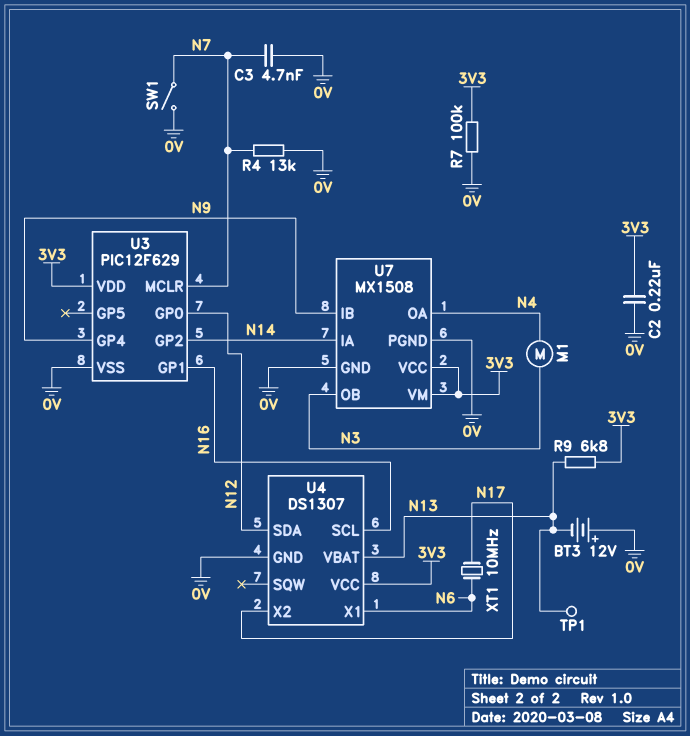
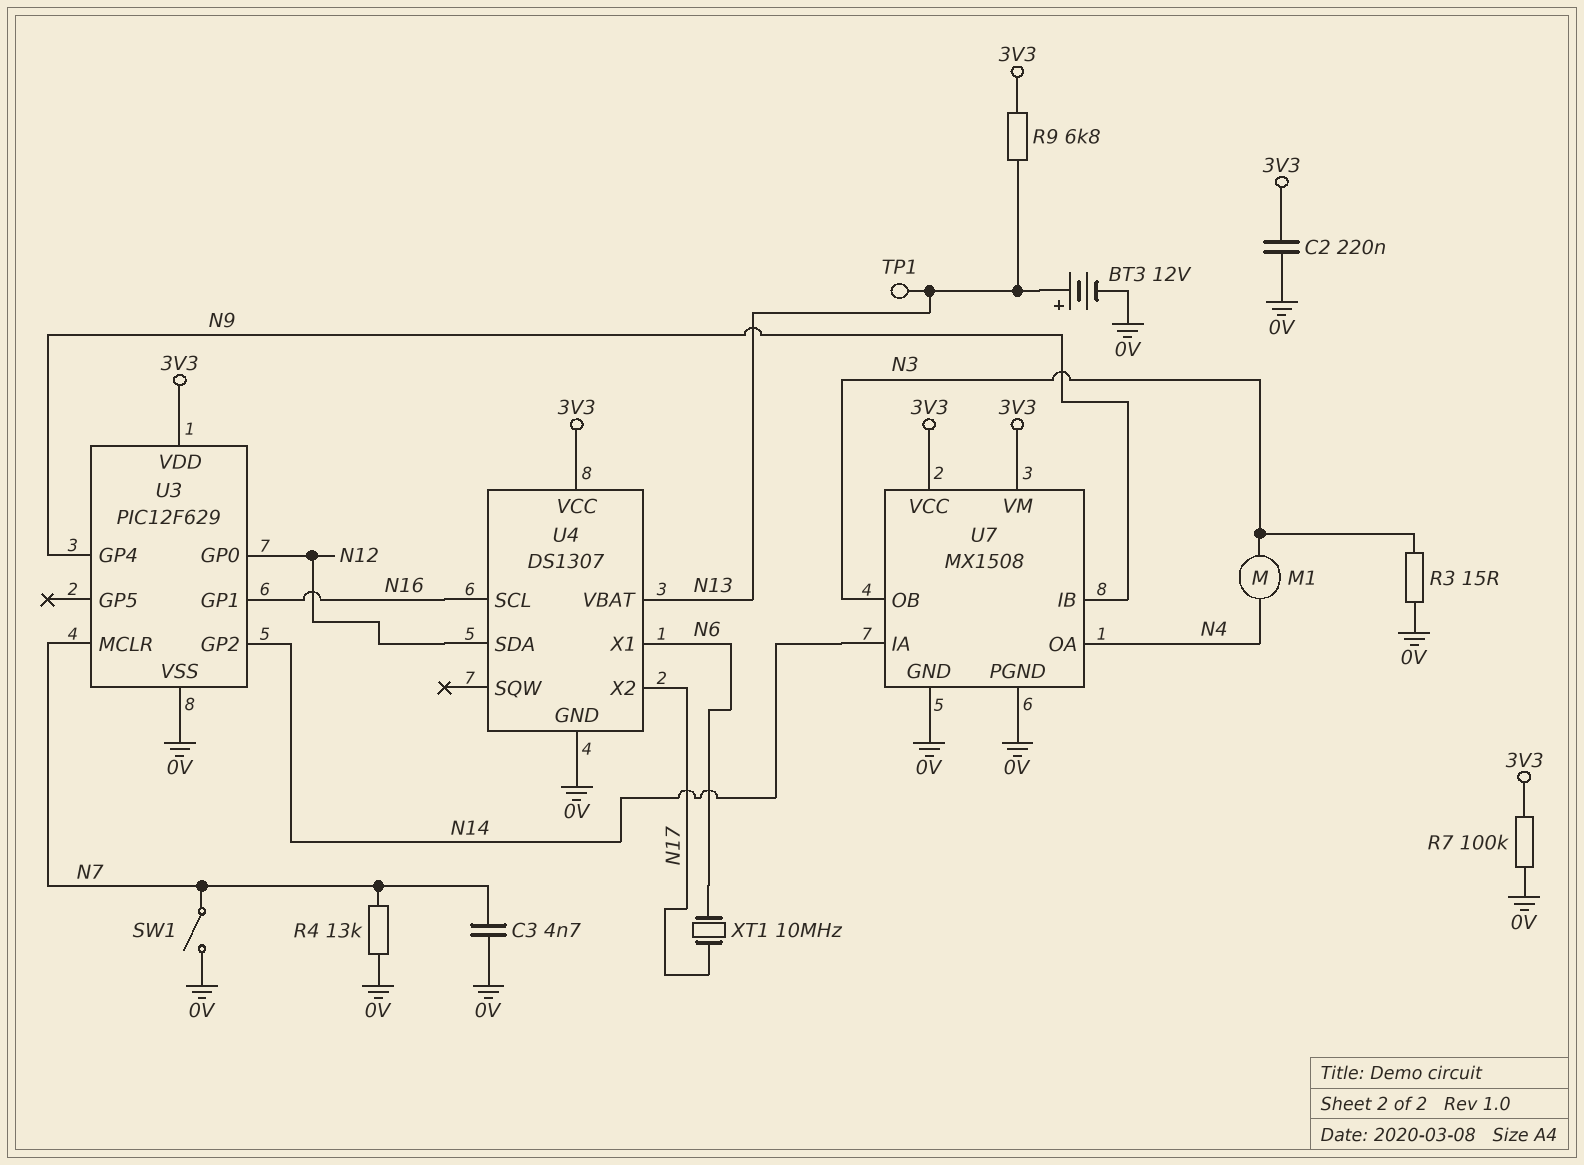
BT3: 12V (plus 0V, minus N13) -> 12V (plus N13, minus 0V)
R3: none -> 15 (0V, N3)

